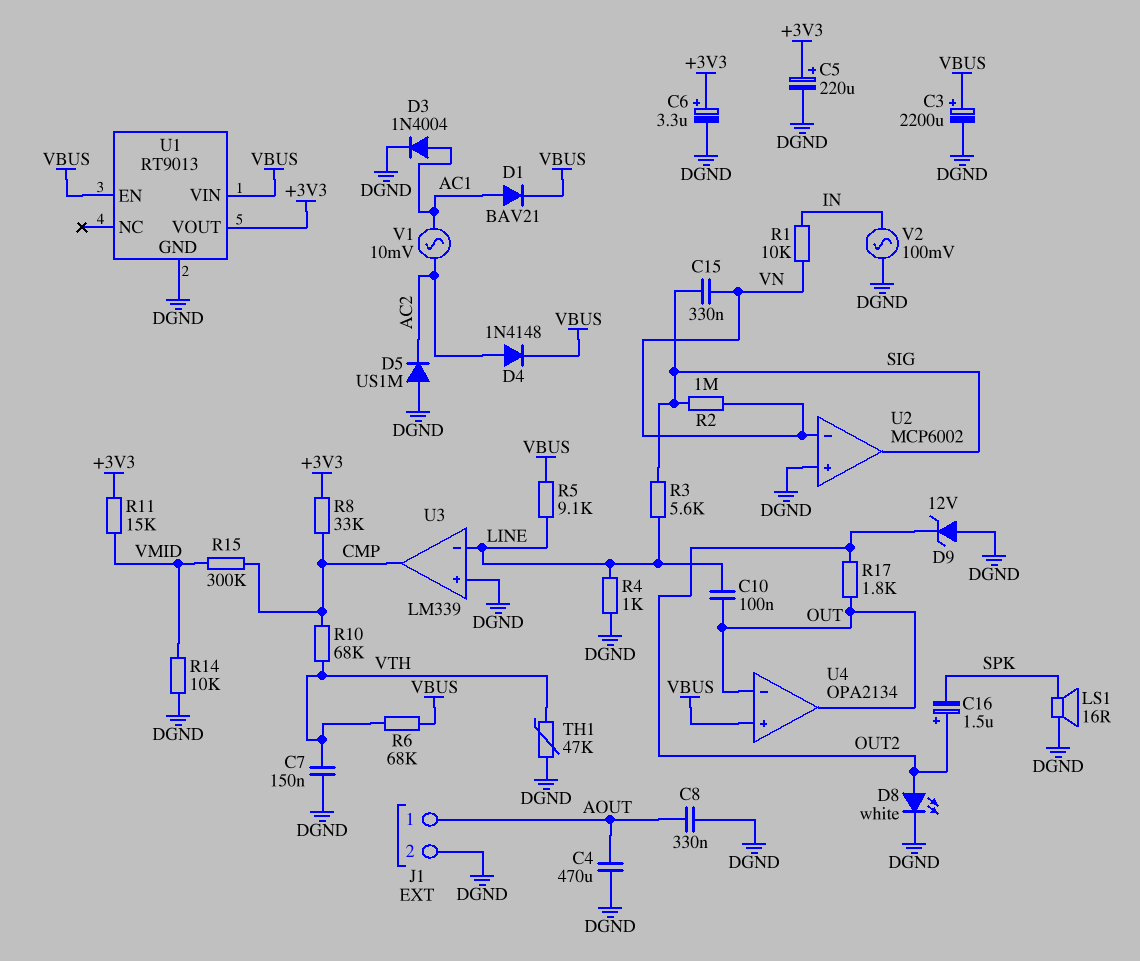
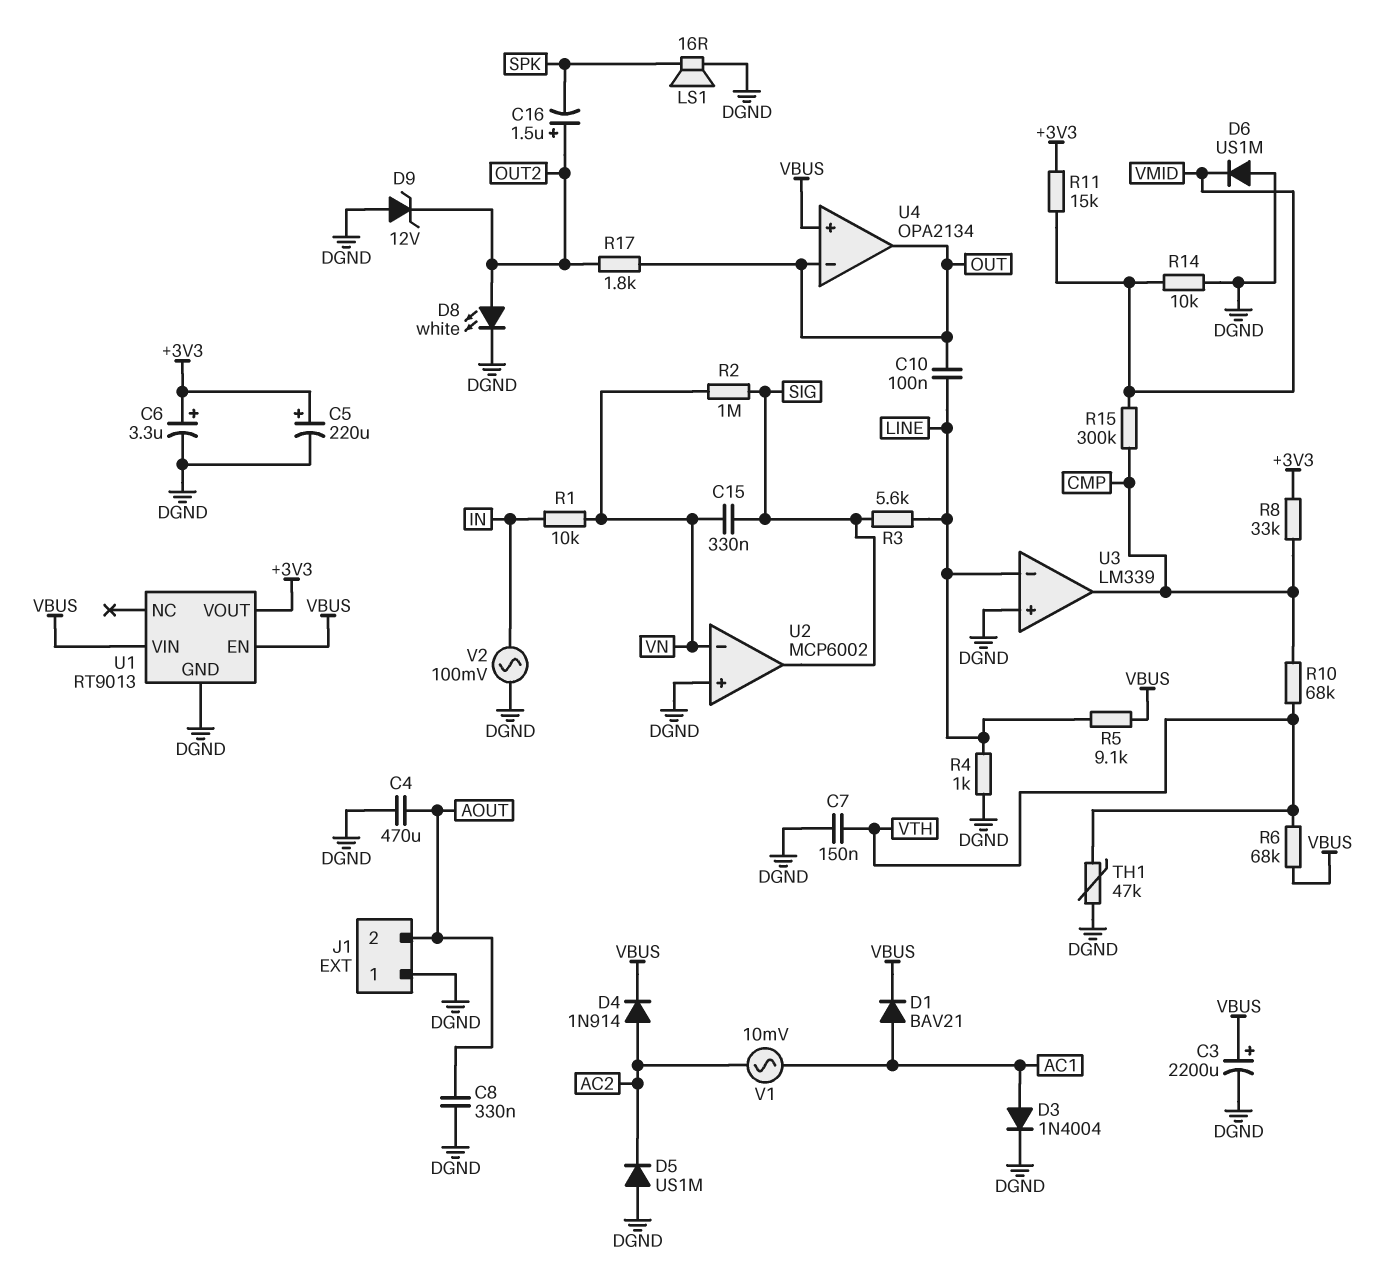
D4: diode 1N4148 (A AC2, K VBUS) -> diode 1N914 (A AC2, K VBUS)
D6: none -> diode US1M (A DGND, K VMID)
J1 pin 1: AOUT -> DGND
J1 pin 2: DGND -> AOUT

